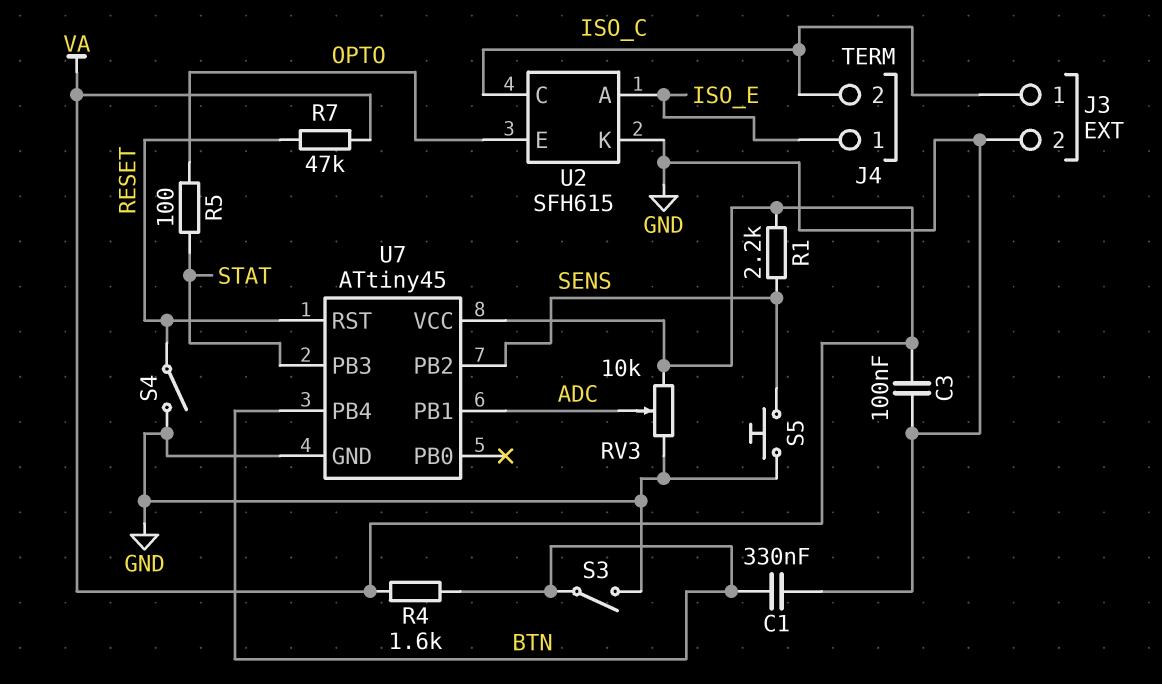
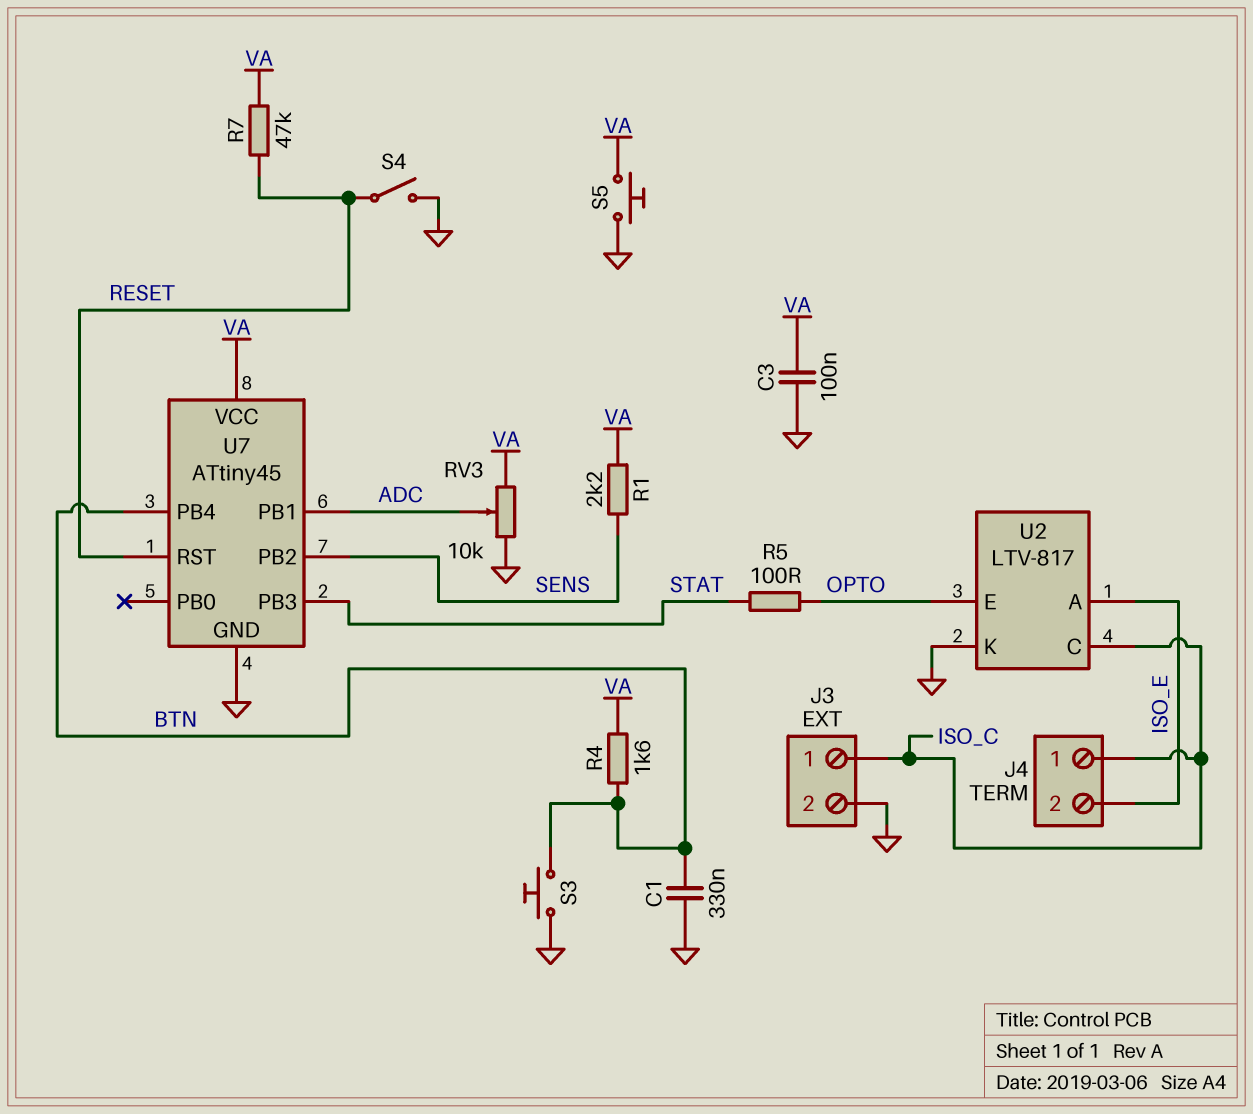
J4 pin 1: ISO_E -> ISO_C
J4 pin 2: ISO_C -> ISO_E
S3: switch (BTN, GND) -> button (BTN, GND)
S5: button (GND, SENS) -> button (GND, VA)
U2: SFH615 -> LTV-817

